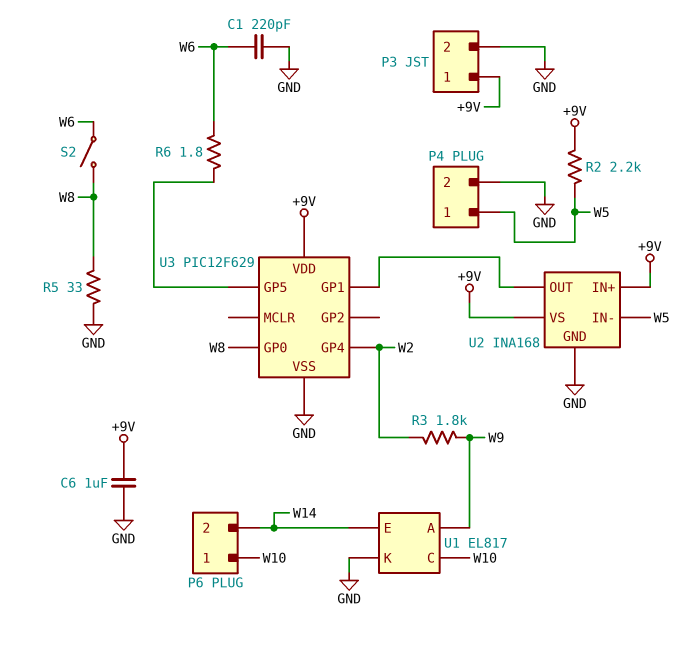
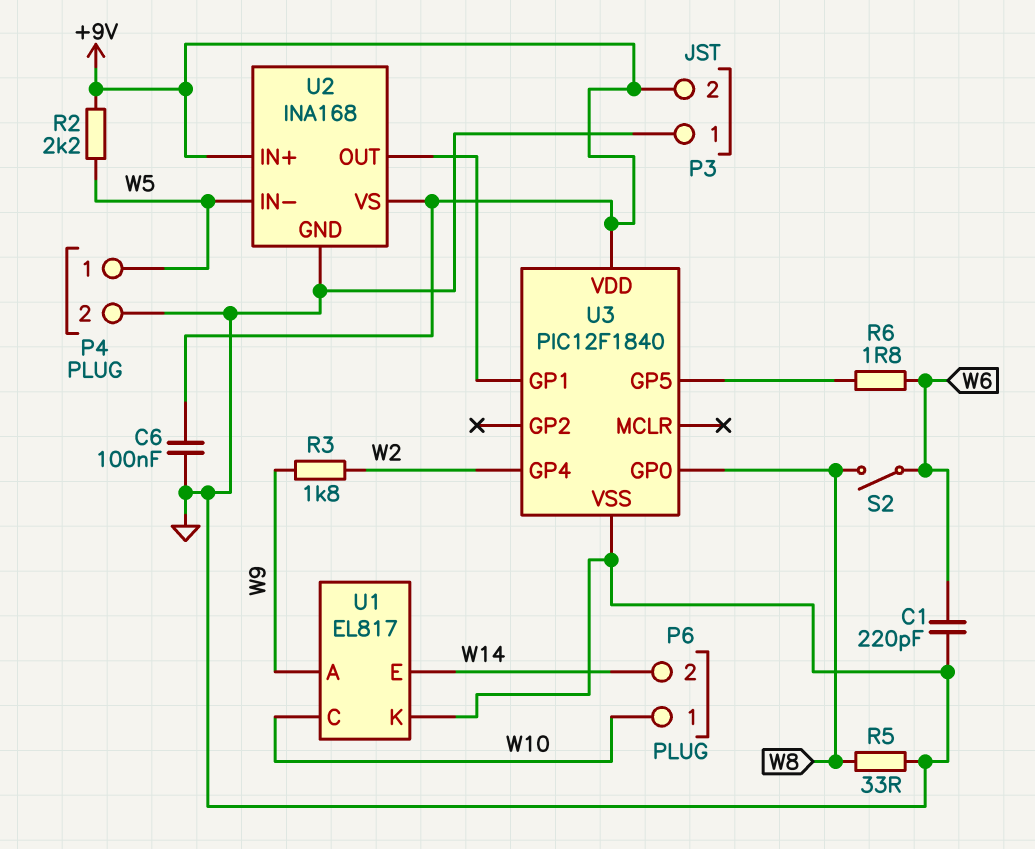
C6: 1uF (+9V, GND) -> 100nF (+9V, GND)
P3 pin 1: +9V -> GND
P3 pin 2: GND -> +9V
U3: PIC12F629 -> PIC12F1840

